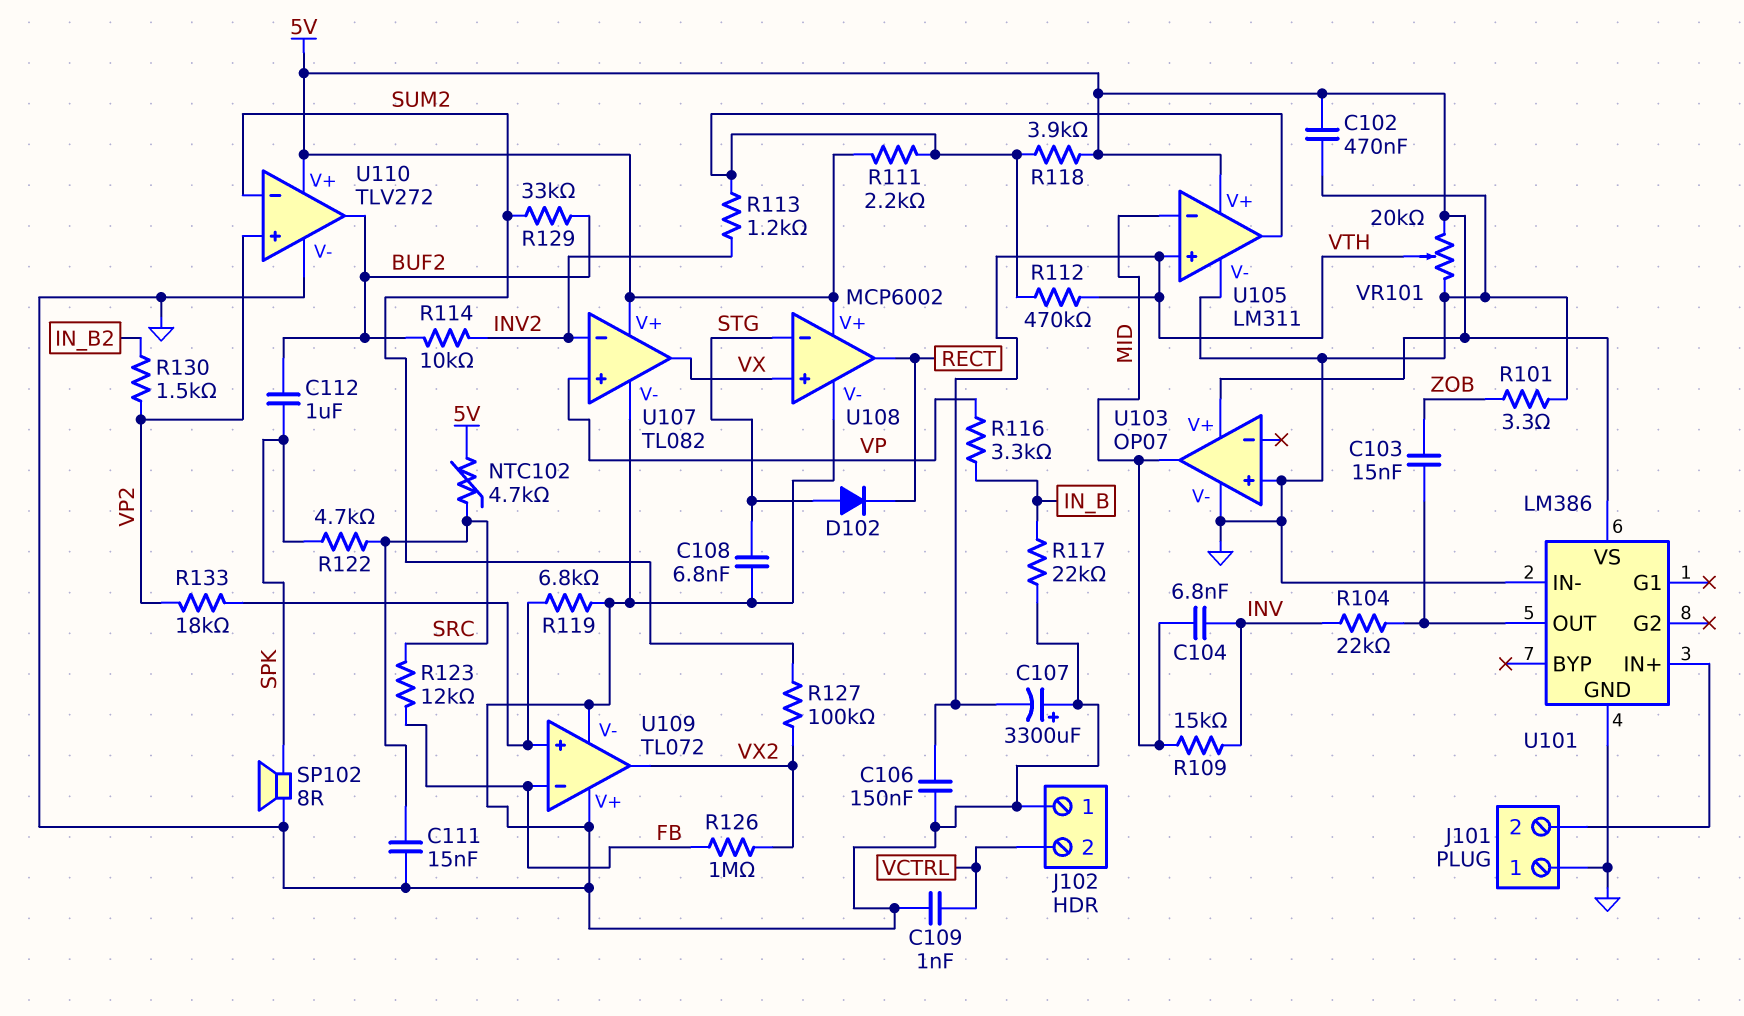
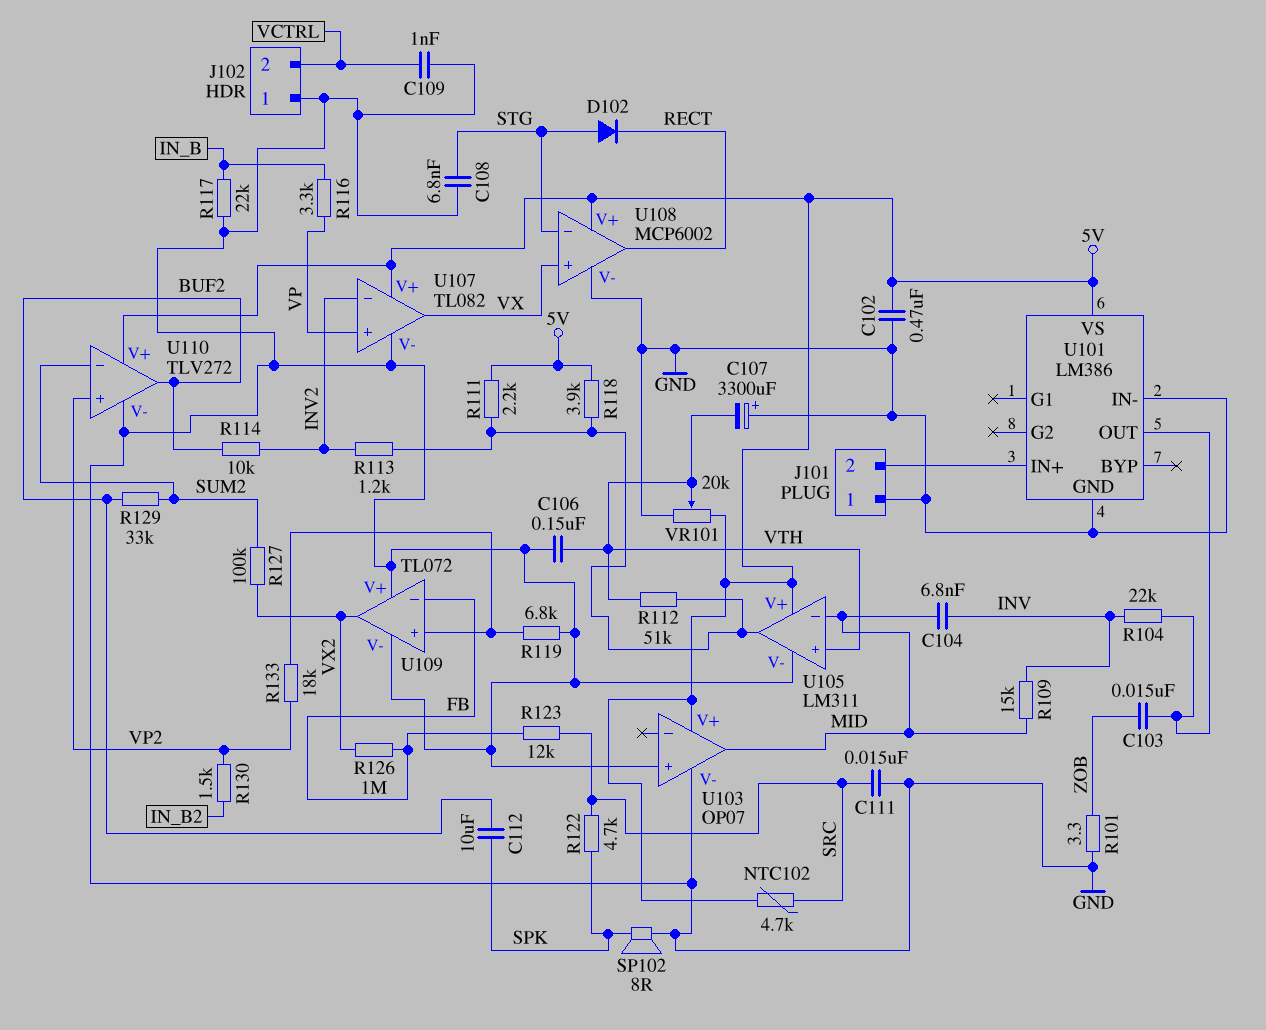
C112: 1uF (BUF2, SPK) -> 10uF (BUF2, SPK)
R112: 470k (U105/out, VTH) -> 51k (U105/out, VTH)

